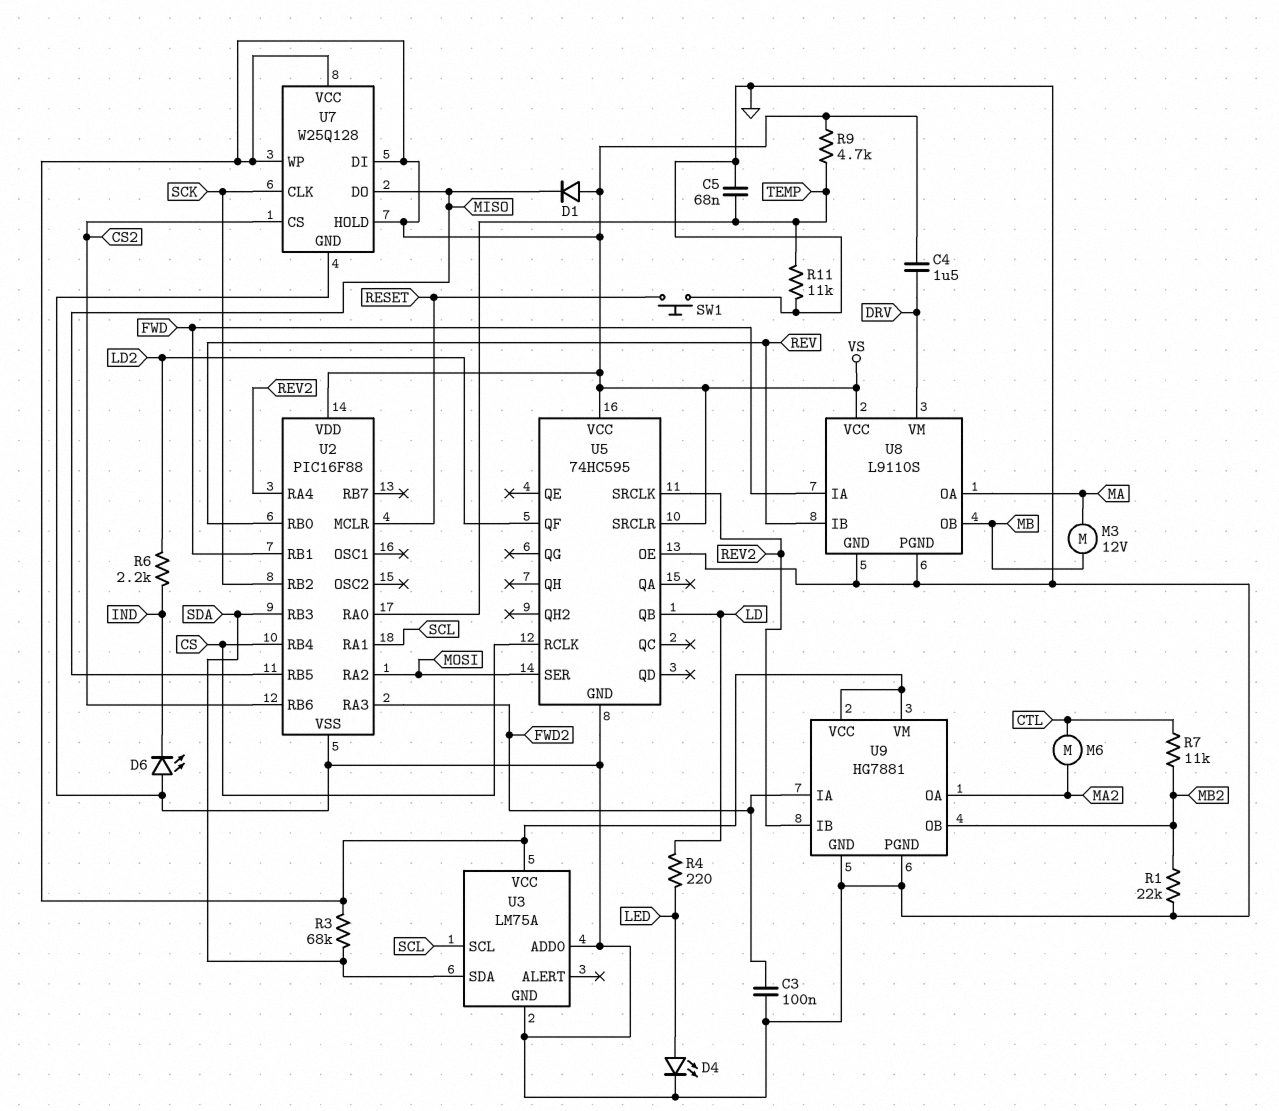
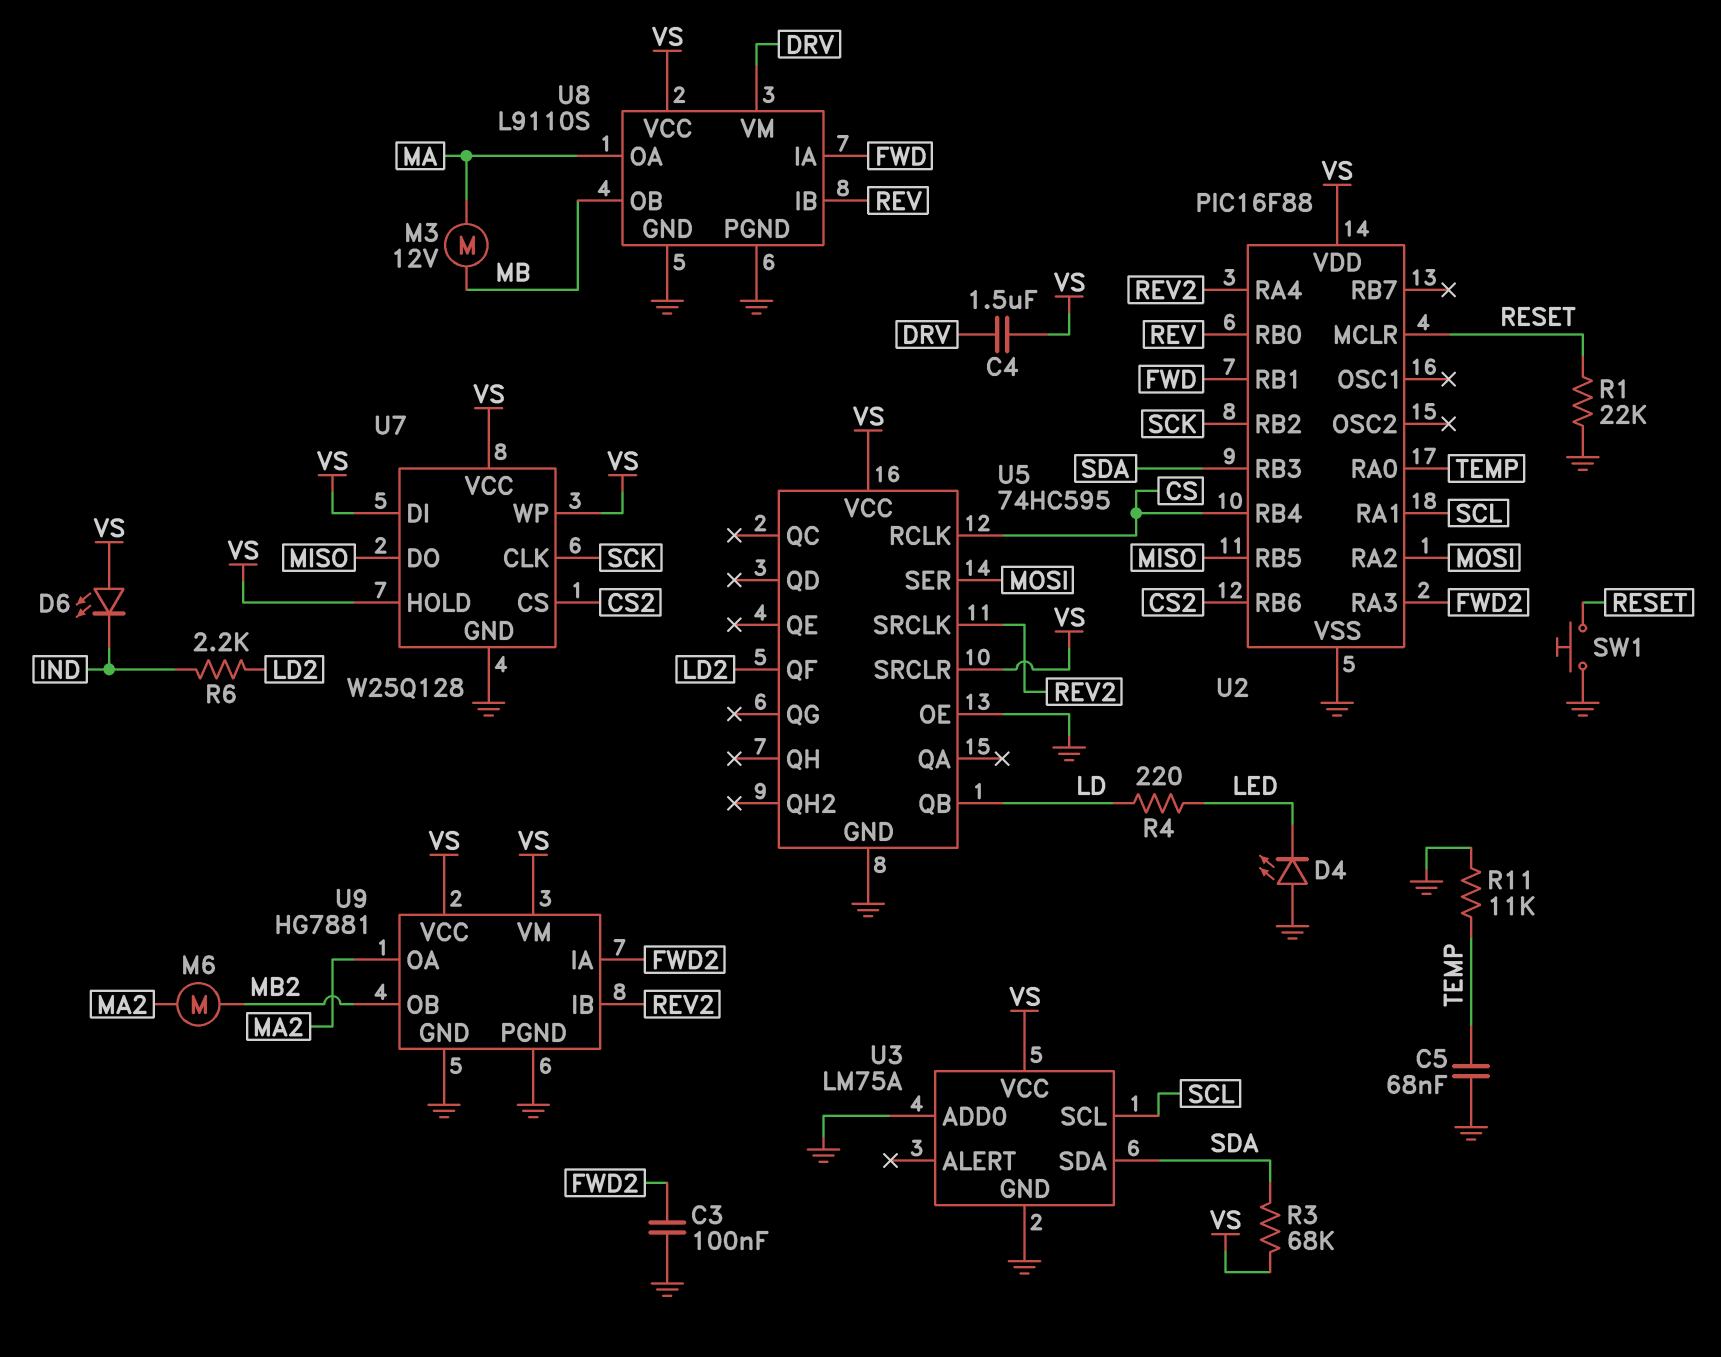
D1: diode (A VS, K MISO) -> none
D4: LED (A LED, K GND) -> LED (A GND, K LED)
D6: LED (A GND, K IND) -> LED (A VS, K IND)
M6: motor (CTL, MA2) -> motor (MA2, MB2)
R1: 22k (GND, MB2) -> 22k (GND, RESET)
R7: 11k (CTL, MB2) -> none
R9: 4.7k (TEMP, VS) -> none

